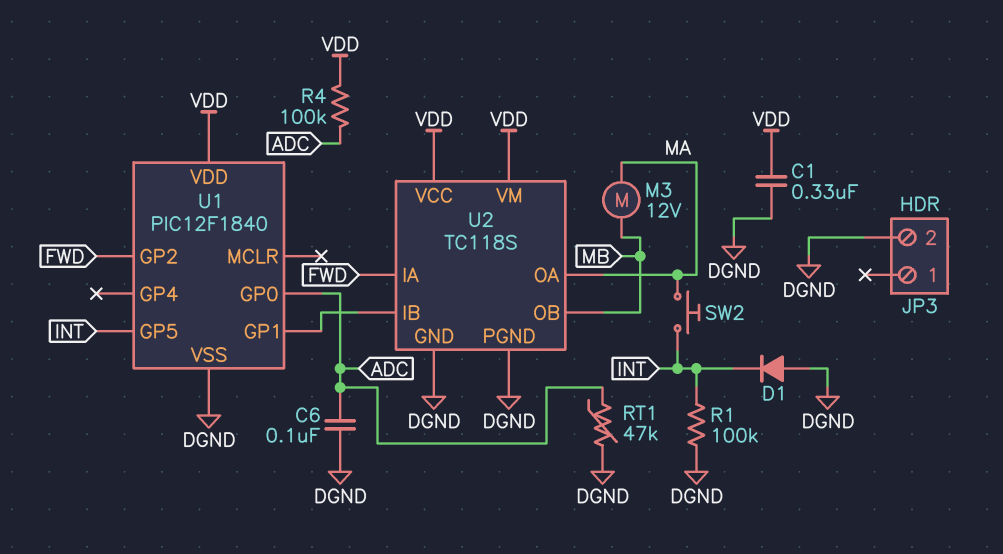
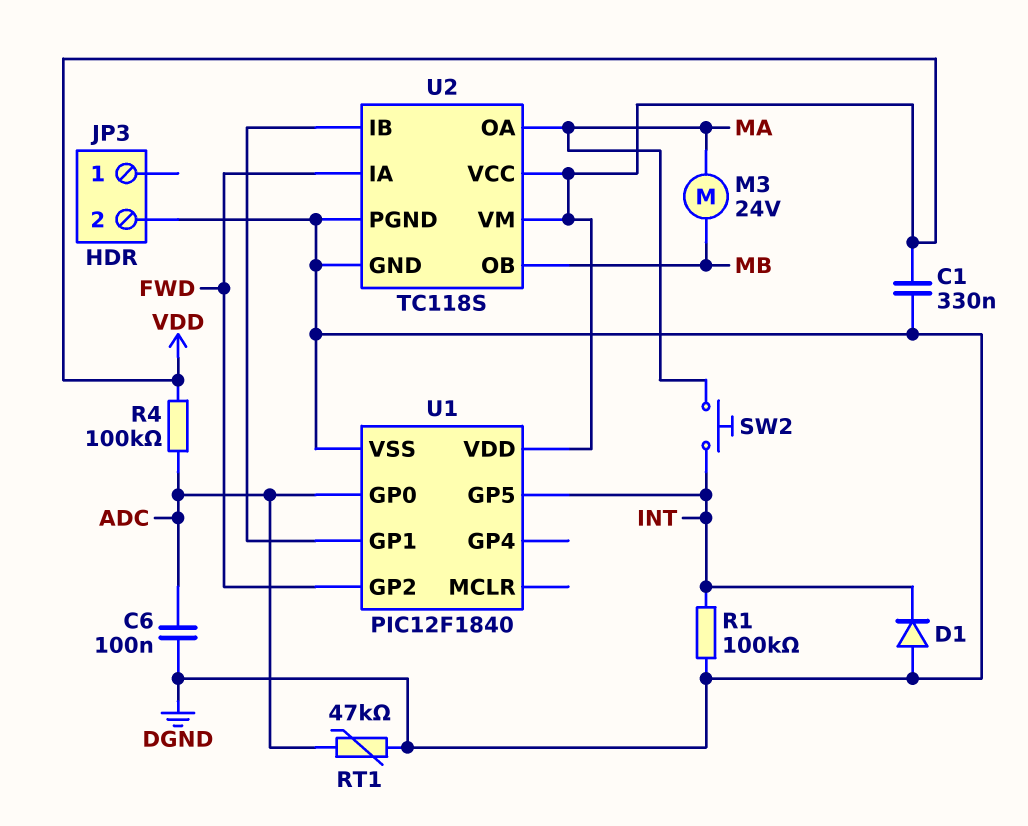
M3: motor 12V (MA, MB) -> motor 24V (MA, MB)

